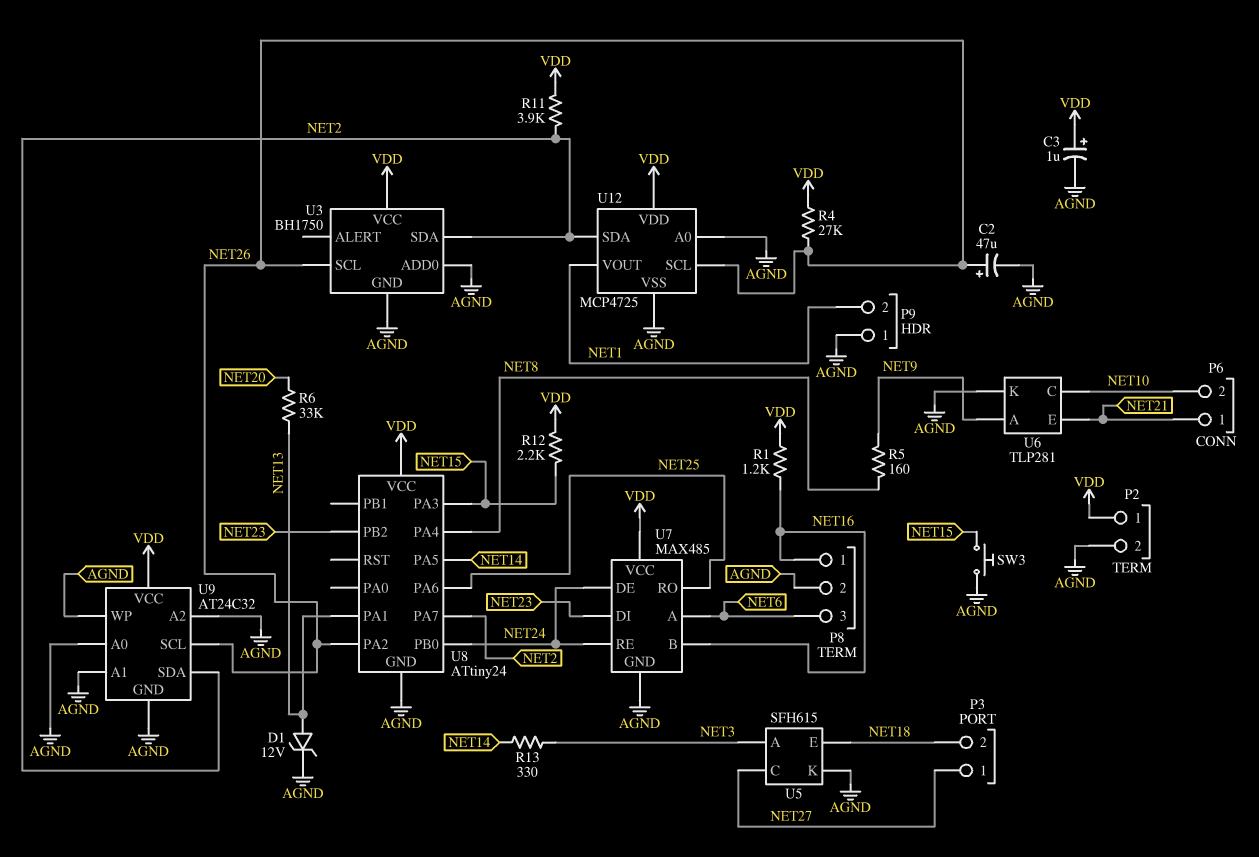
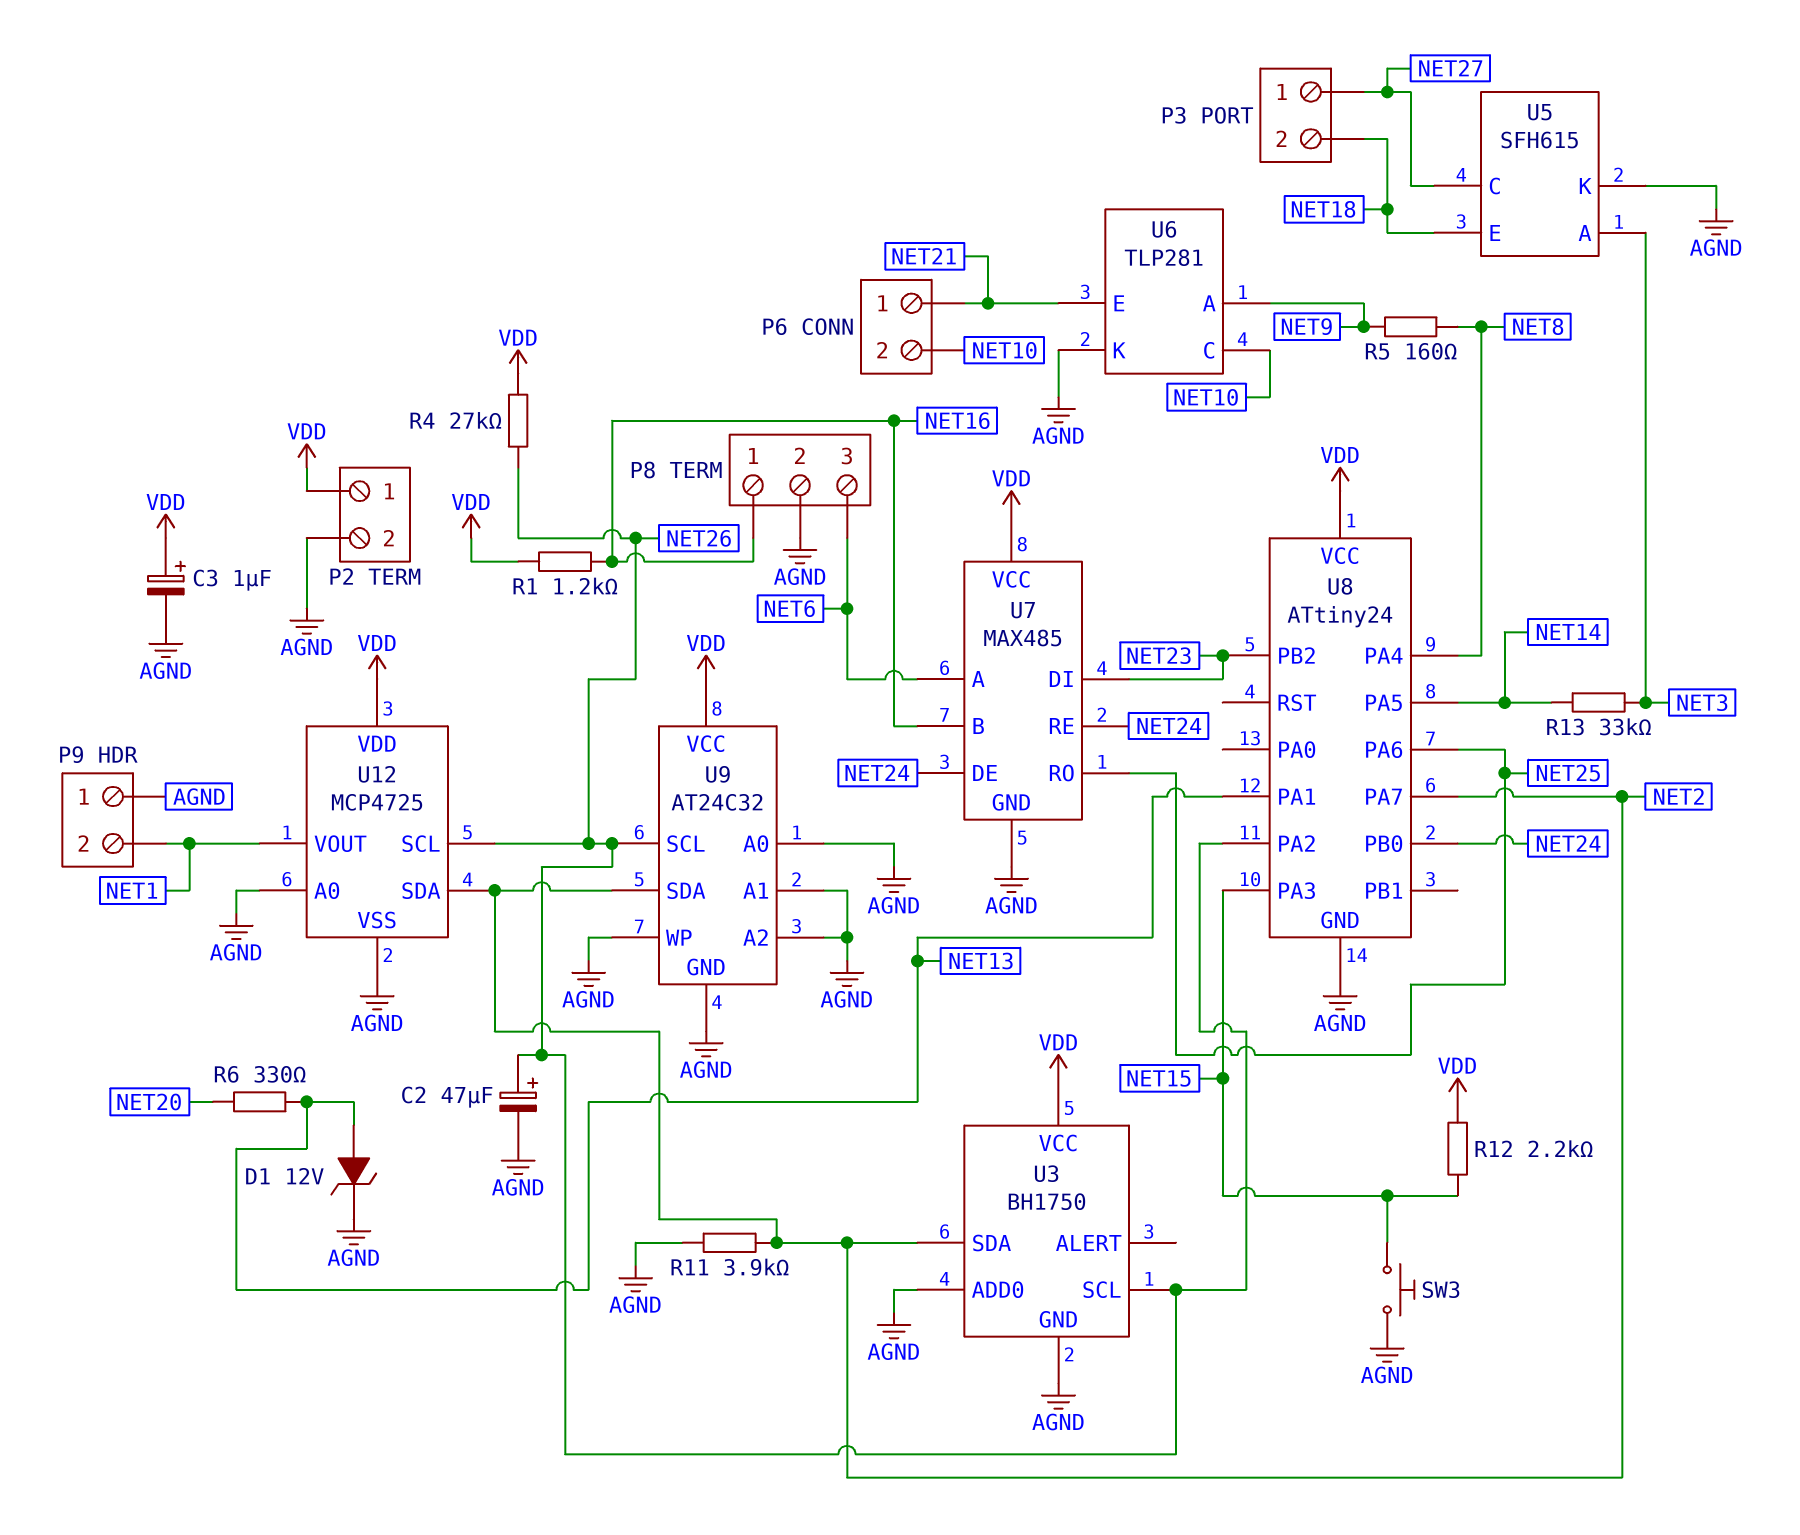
R6: 33k (NET13, NET20) -> 330 (NET13, NET20)
R11: 3.9k (NET2, VDD) -> 3.9k (AGND, NET2)
R13: 330 (NET3, NET14) -> 33k (NET3, NET14)

